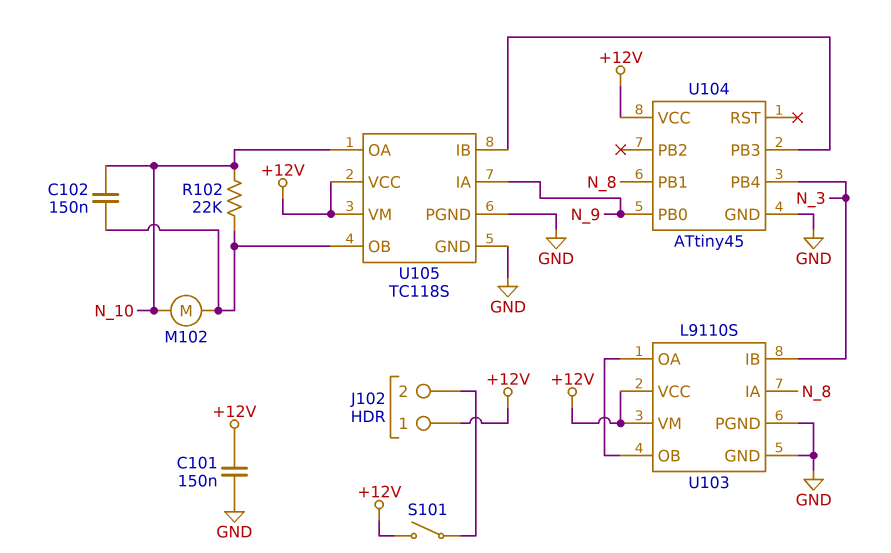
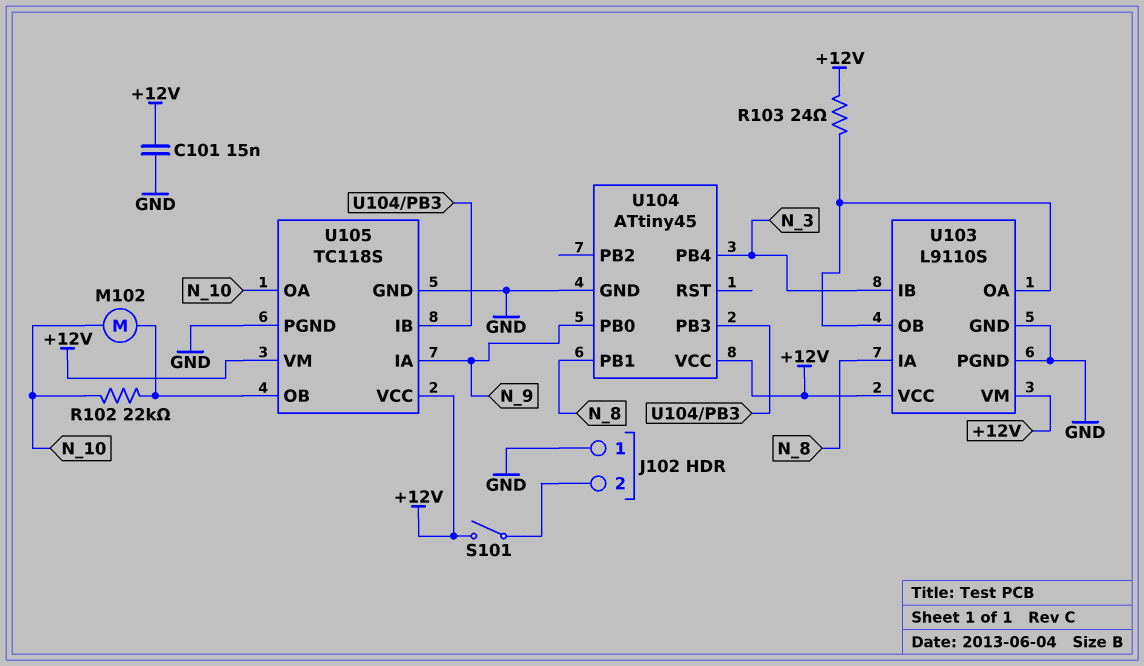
C101: 150nF (+12V, GND) -> 15nF (+12V, GND)
C102: 150nF (N_10, U105/OB) -> none
J102 pin 1: +12V -> GND
R103: none -> 24 (+12V, U103/OA)

